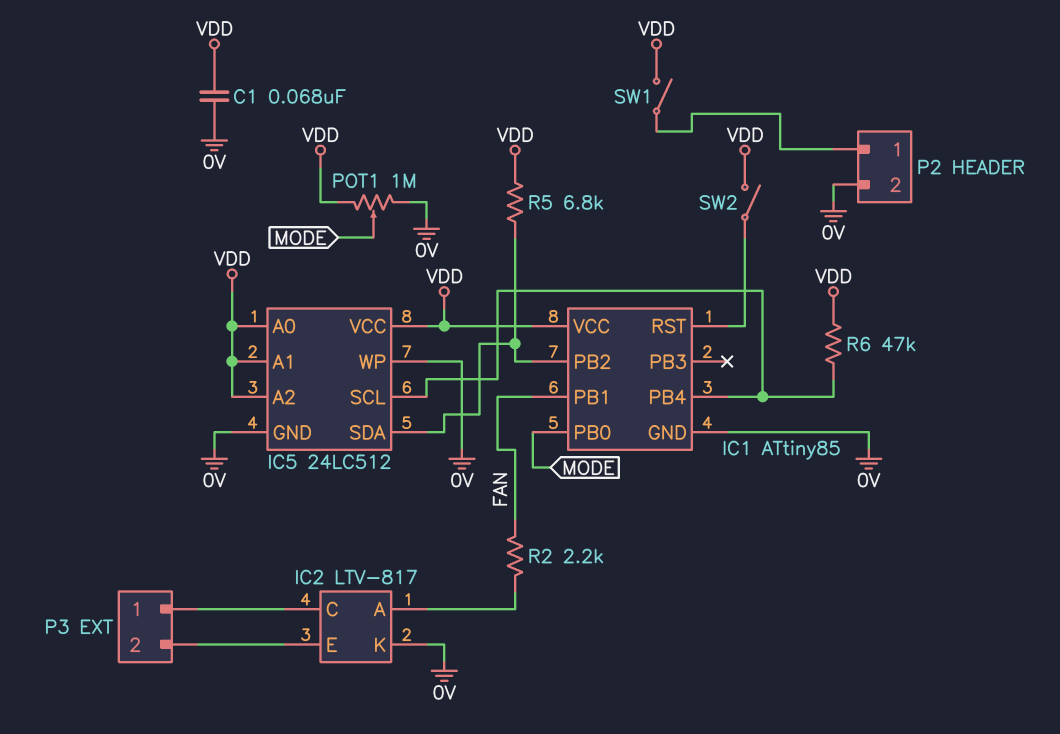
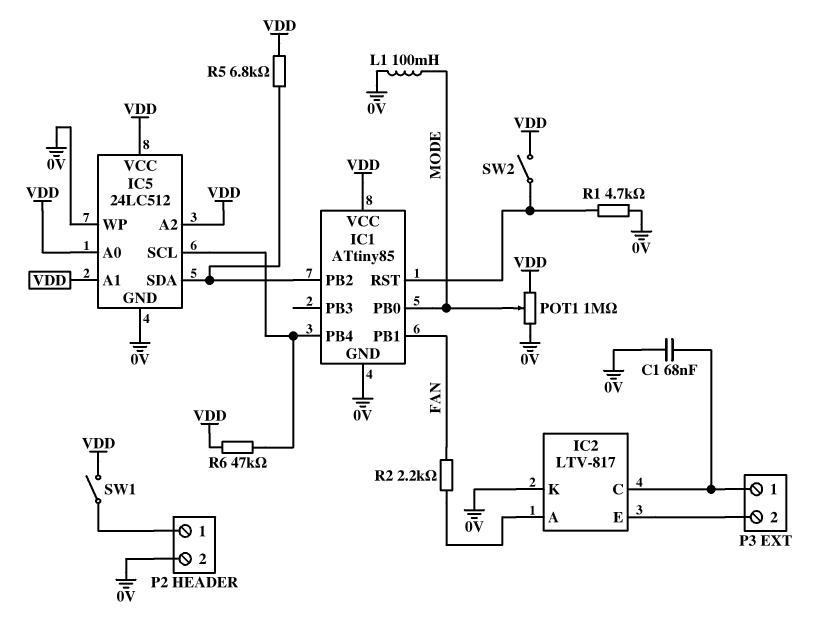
C1: 68nF (0V, VDD) -> 68nF (0V, IC2/C)
L1: none -> 100mH (0V, MODE)
R1: none -> 4.7k (0V, IC1/RST)

